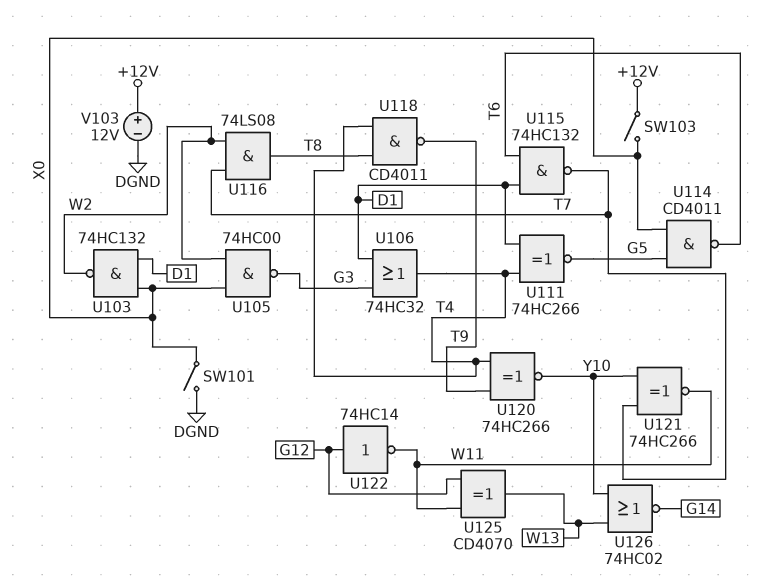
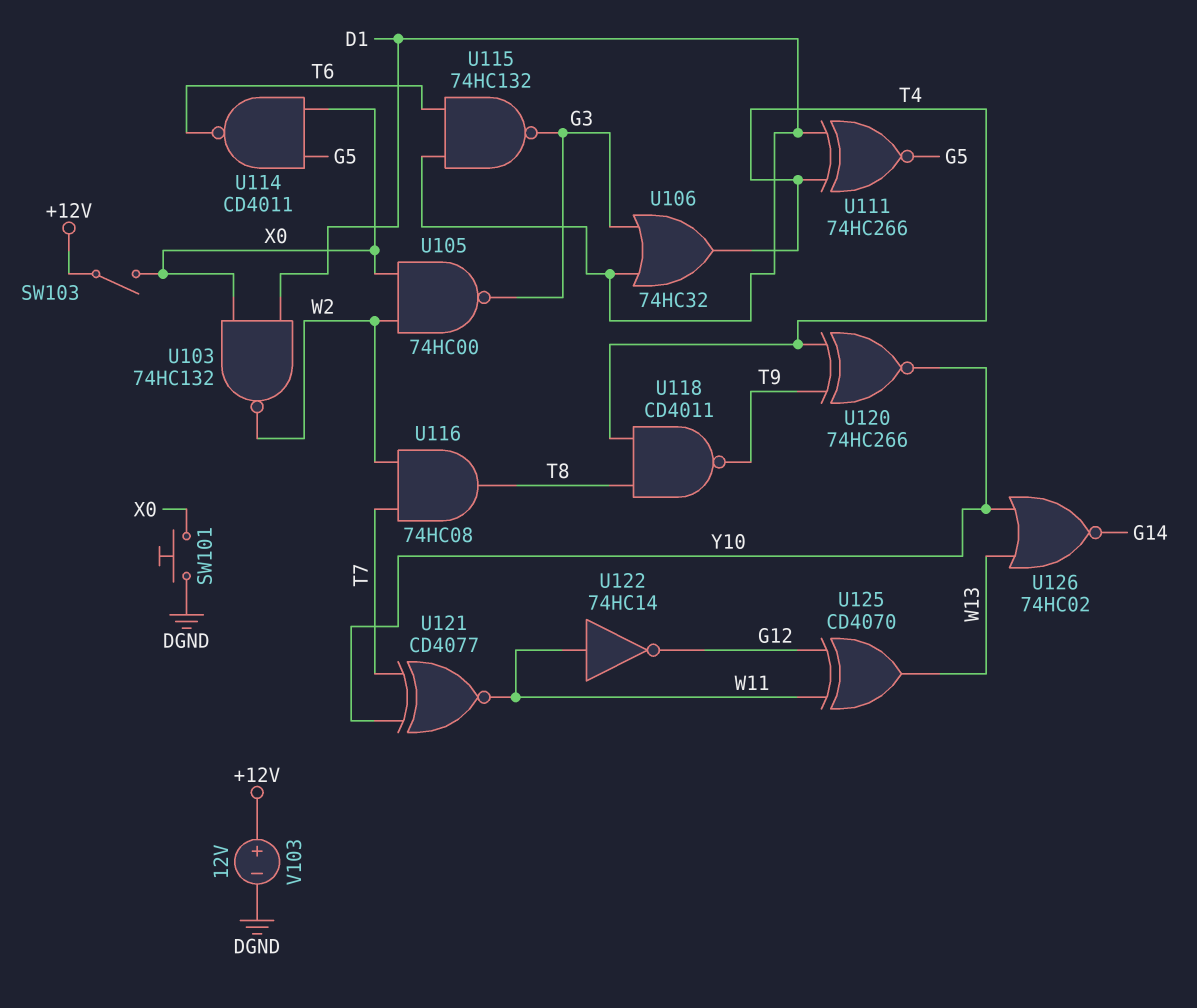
SW101: switch (DGND, X0) -> button (DGND, X0)
U115: NAND 74HC132 (in D1, in T6, out T7) -> NAND 74HC132 (in D1, in T6, out G3)
U116: AND 74LS08 (in T7, in W2, out T8) -> AND 74HC08 (in T7, in W2, out T8)
U121: XNOR 74HC266 (in T7, in Y10, out W11) -> XNOR CD4077 (in T7, in Y10, out W11)
U122: NOT 74HC14 (in G12, out W11) -> NOT 74HC14 (in W11, out G12)

